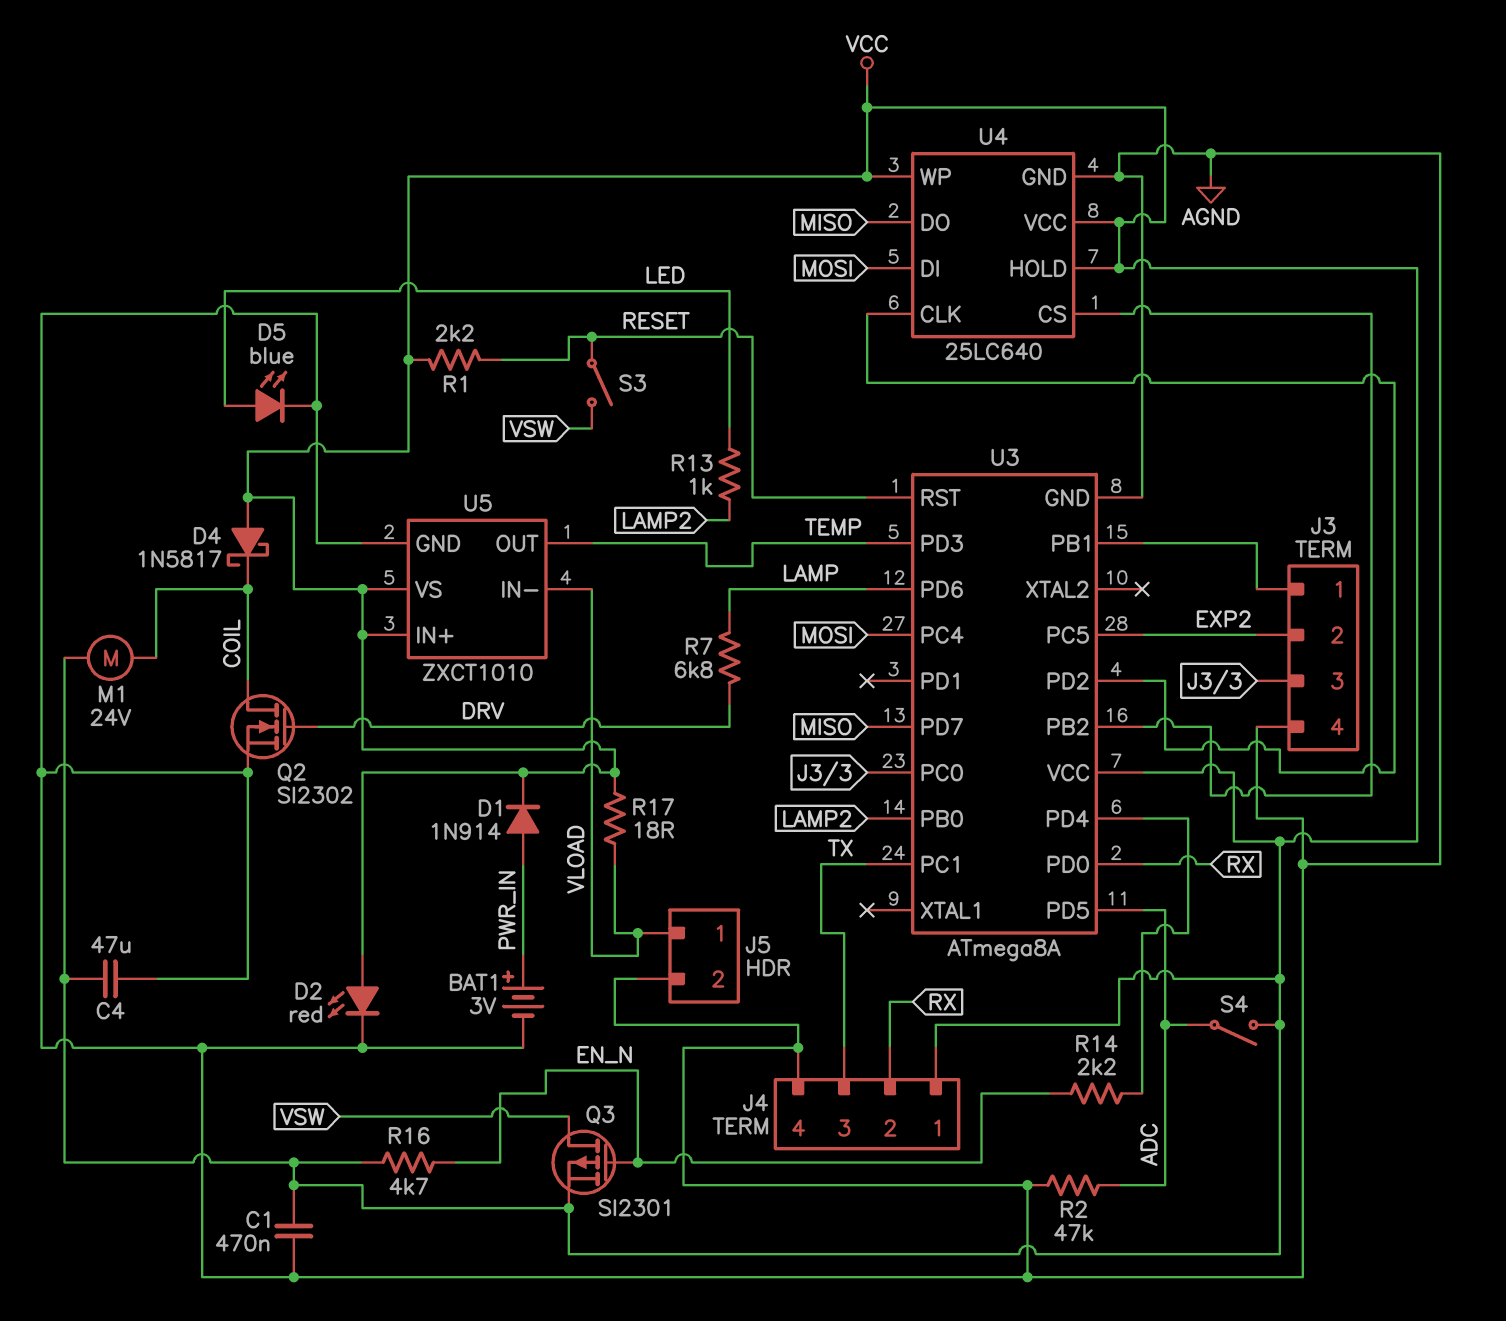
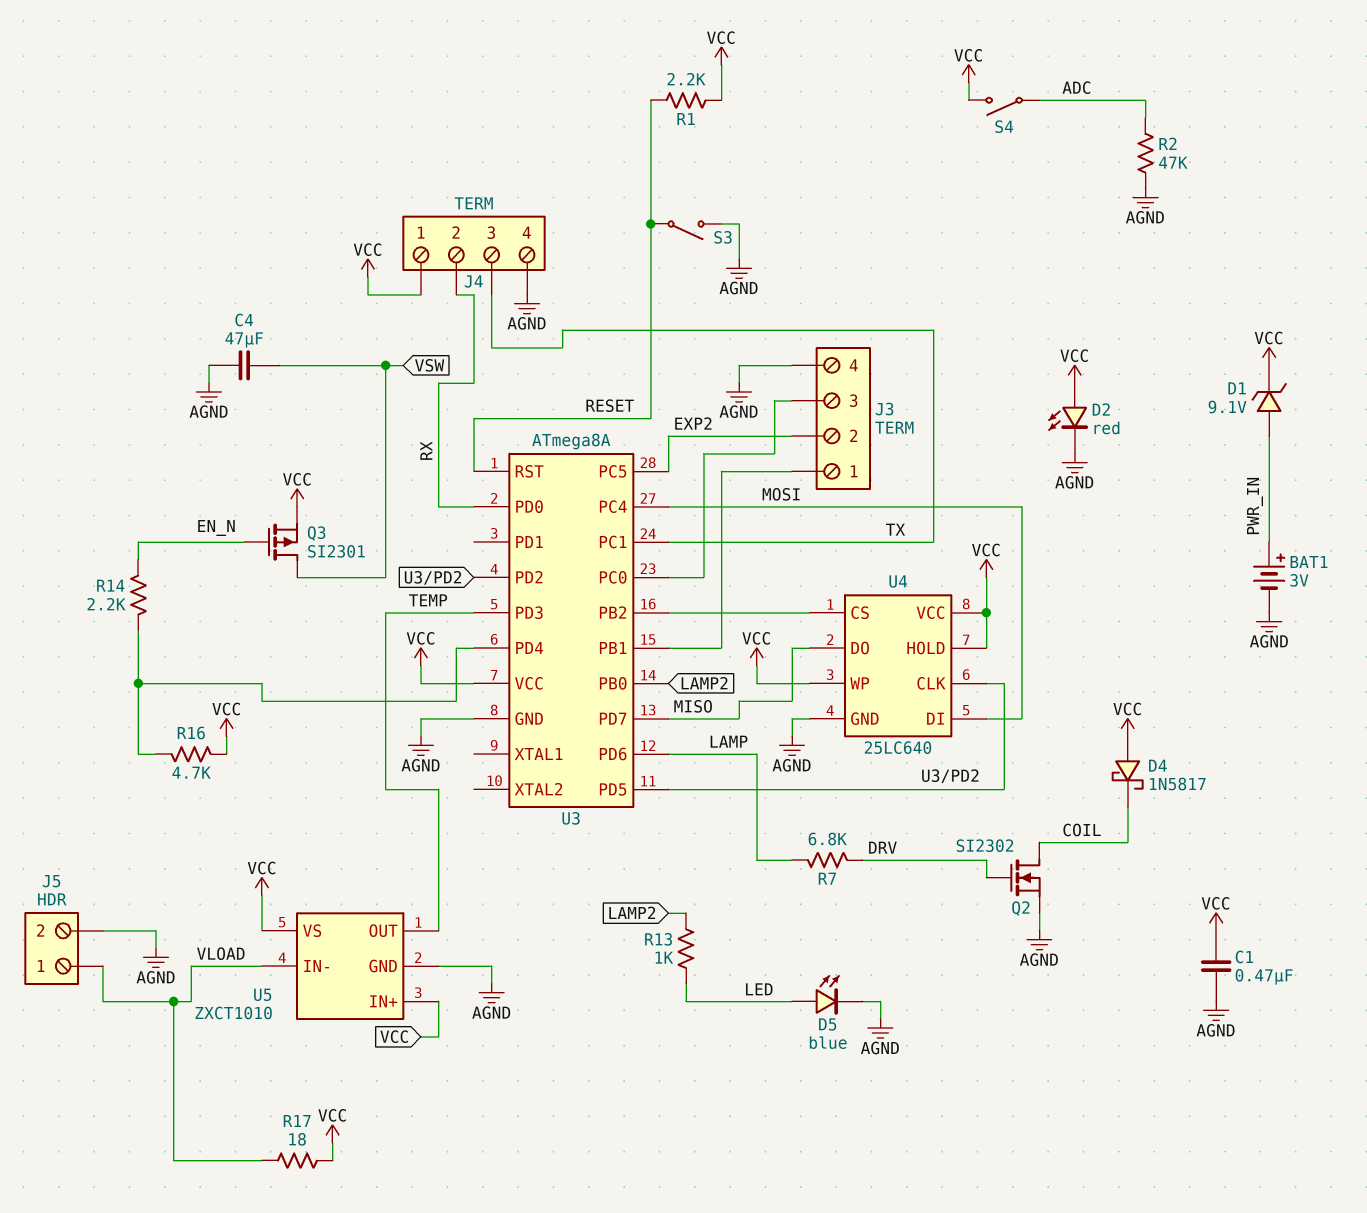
C4: 47uF (AGND, VCC) -> 47uF (AGND, VSW)
D1: diode 1N914 (A PWR_IN, K VCC) -> zener 9.1V (A PWR_IN, K VCC)
M1: motor 24V (COIL, VCC) -> none
R16: 4.7k (EN_N, VCC) -> 4.7k (U3/PD4, VCC)
S3: switch (RESET, VSW) -> switch (AGND, RESET)
U3 pin PD5: ADC -> U3/PD2

